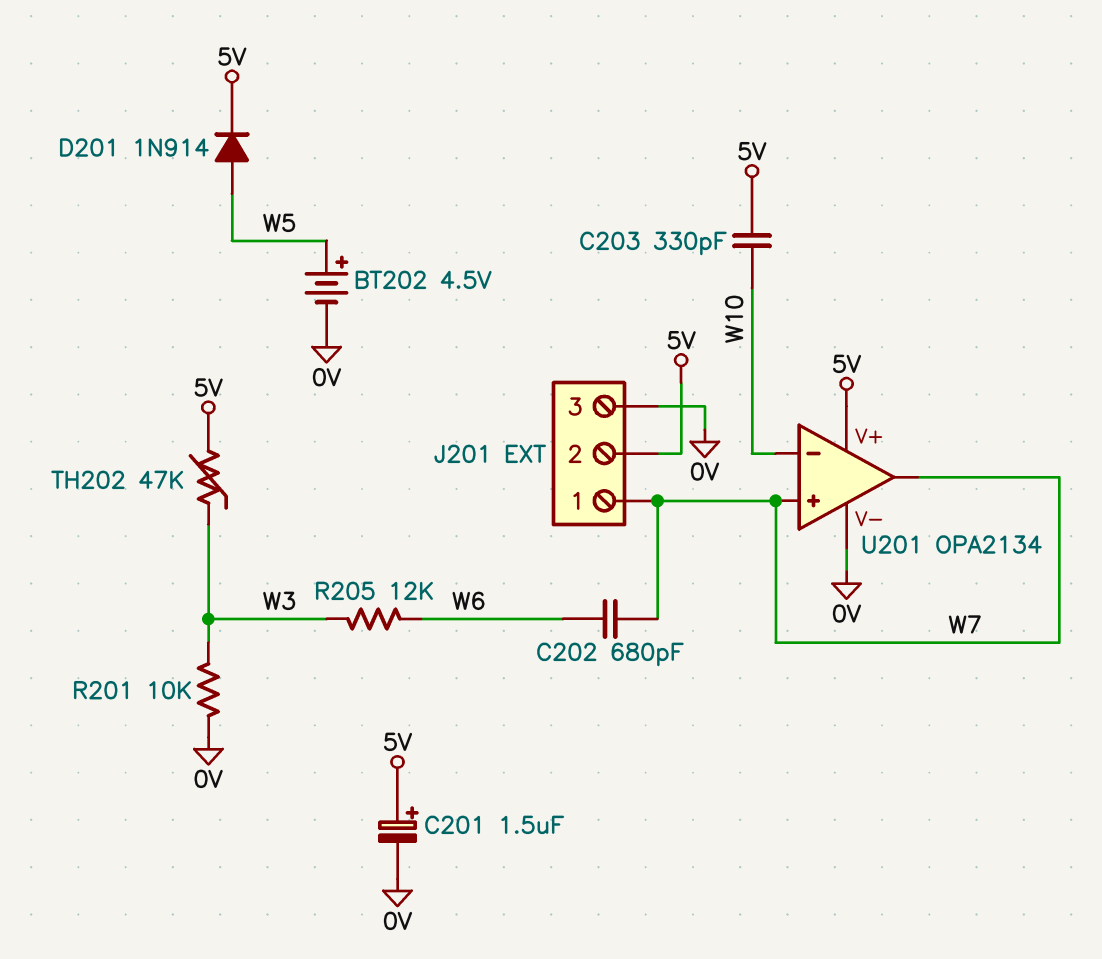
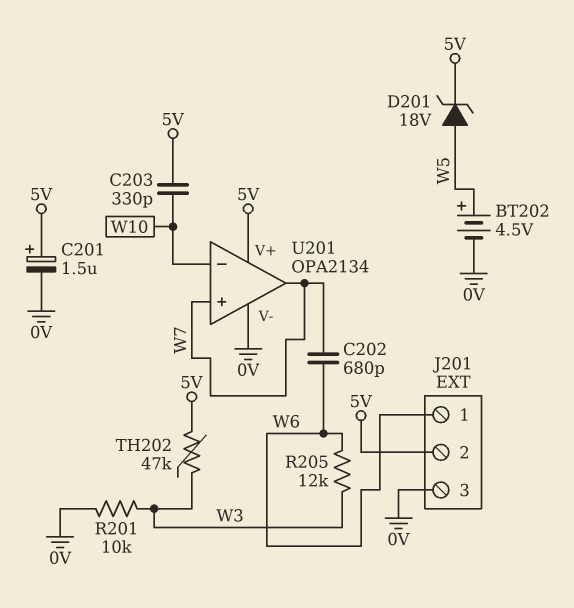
D201: diode 1N914 (A W5, K 5V) -> zener 18V (A W5, K 5V)
J201 pin 1: W7 -> W6

